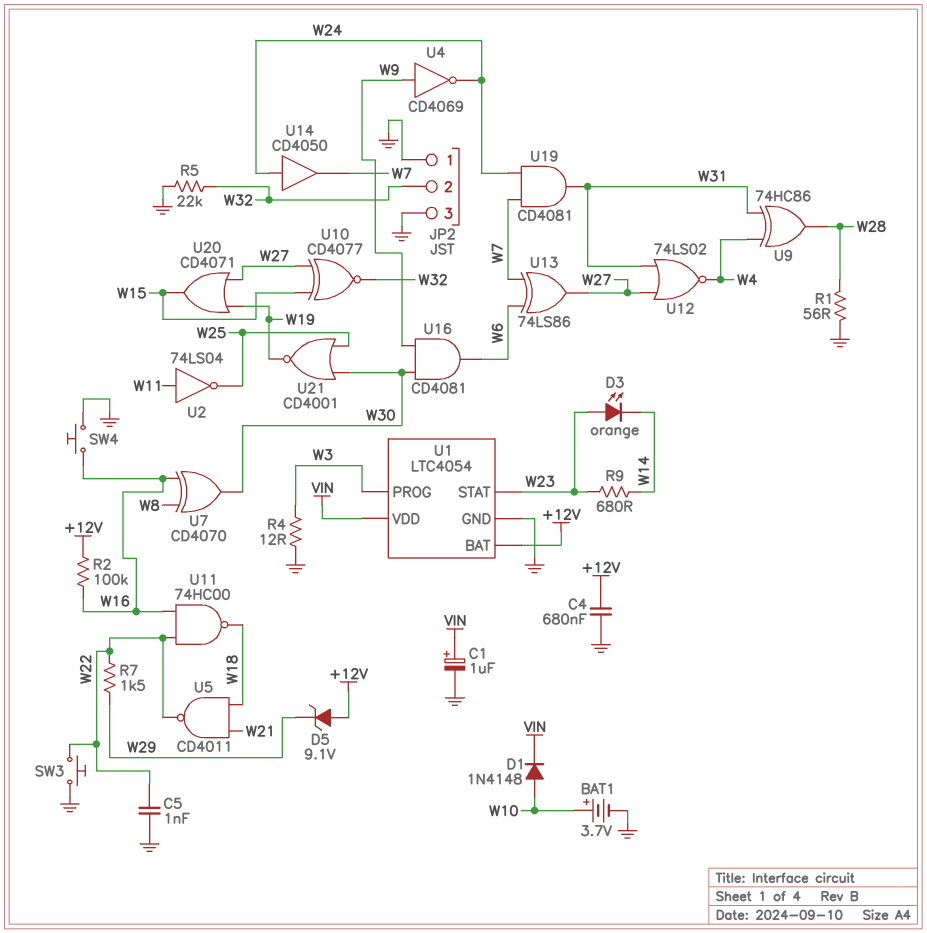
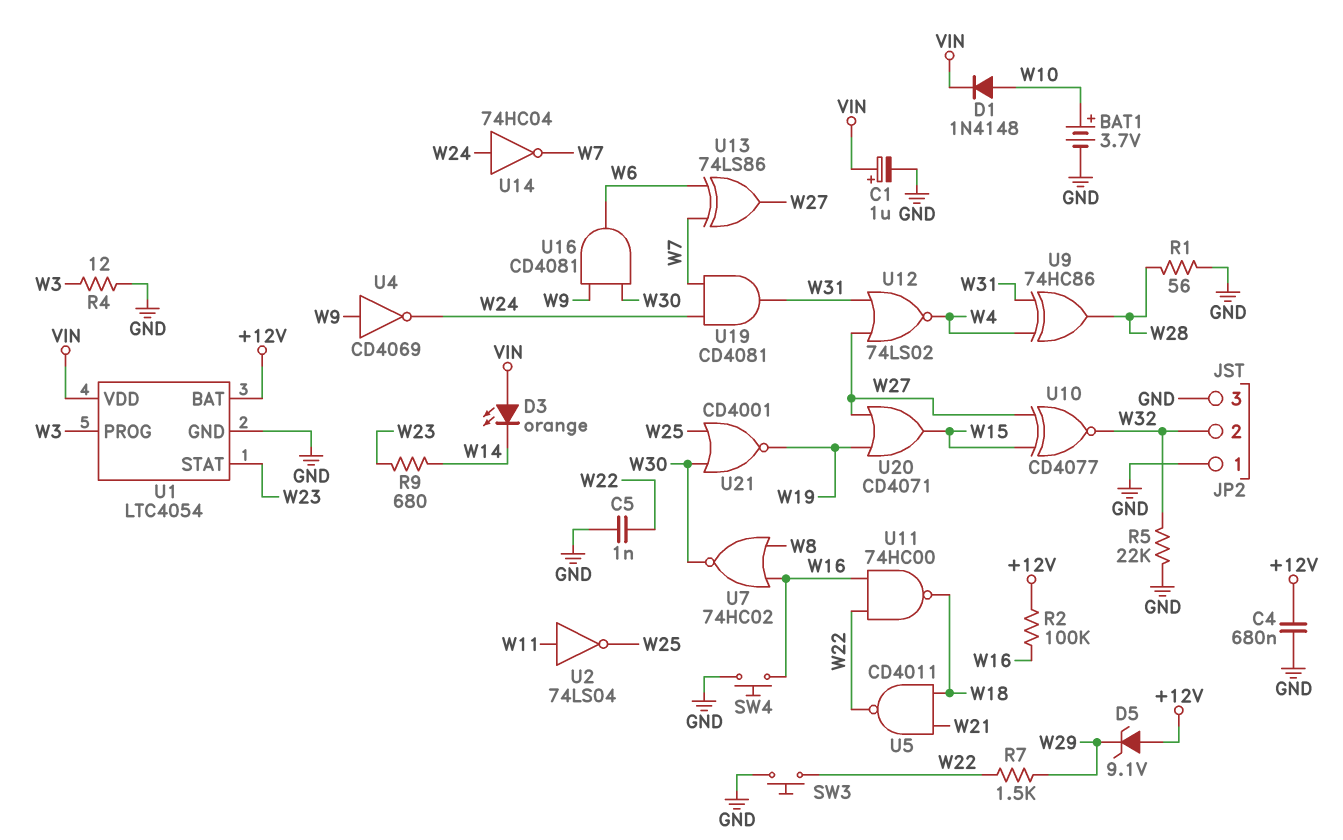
D3: LED orange (A W23, K W14) -> LED orange (A VIN, K W14)
U7: XOR CD4070 (in W8, in W16, out W30) -> NOR 74HC02 (in W8, in W16, out W30)
U14: buffer CD4050 (in W24, out W7) -> NOT 74HC04 (in W24, out W7)

